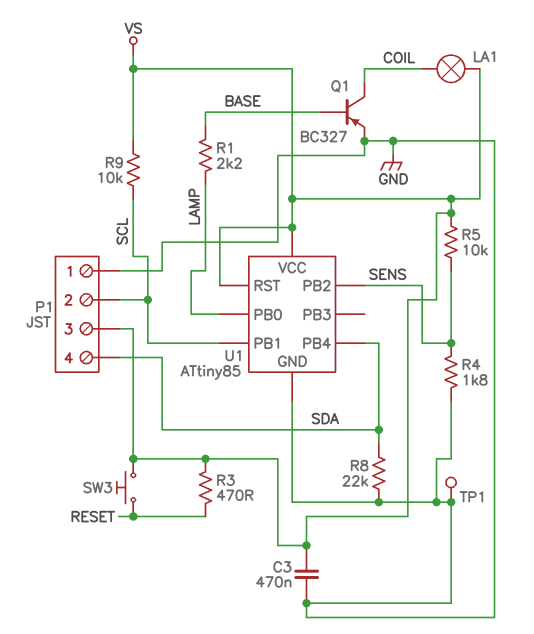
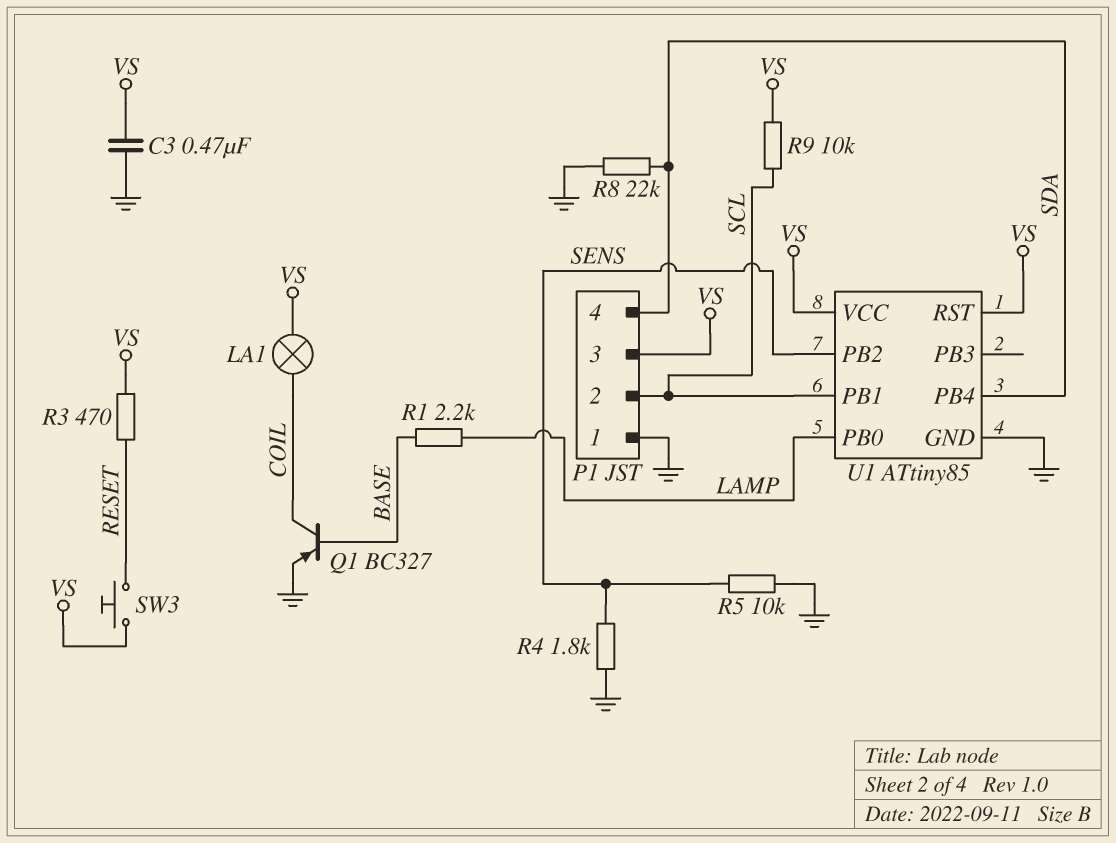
R5: 10k (SENS, VS) -> 10k (GND, SENS)
TP1: test point (GND) -> none

